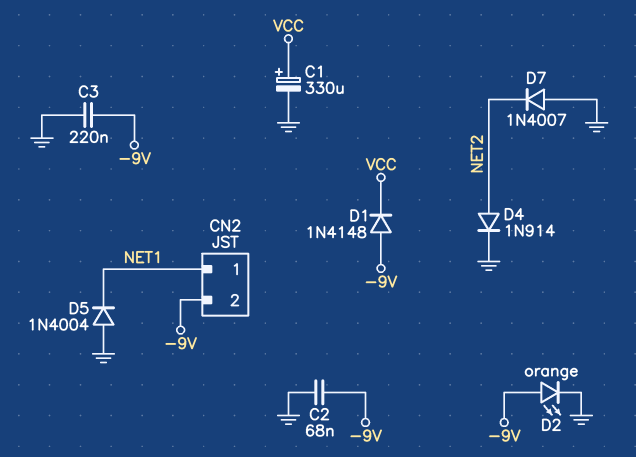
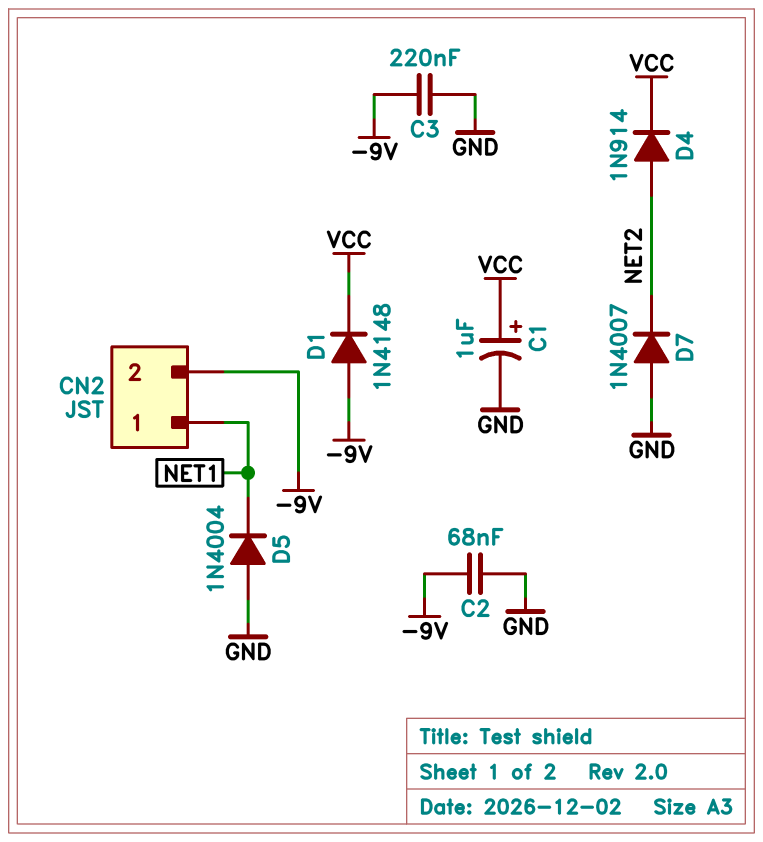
C1: 330uF (plus VCC, minus GND) -> 1uF (plus VCC, minus GND)
D2: LED orange (A -9V, K GND) -> none
D4: diode 1N914 (A NET2, K GND) -> diode 1N914 (A NET2, K VCC)

